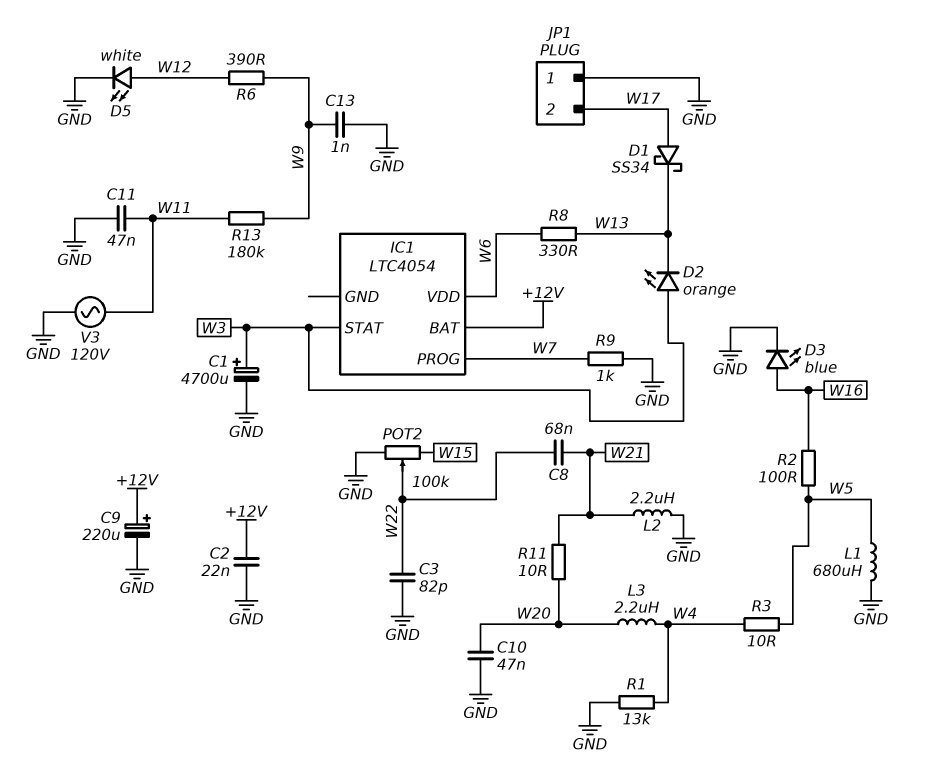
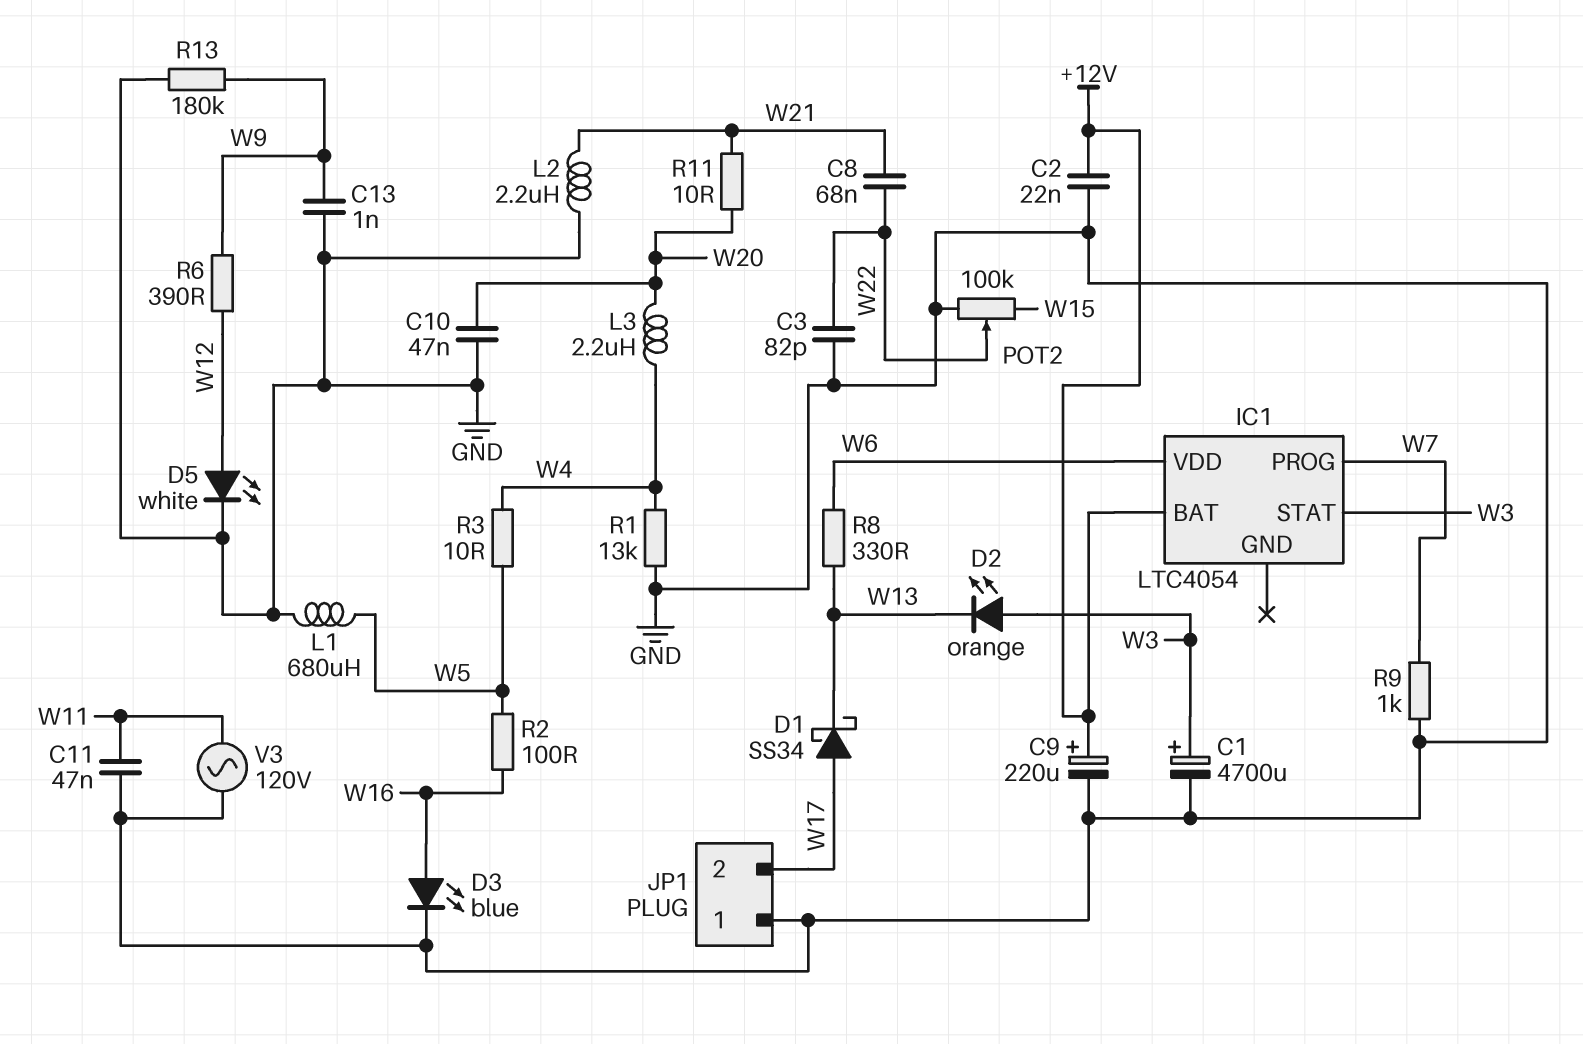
R13: 180k (W9, W11) -> 180k (GND, W9)

